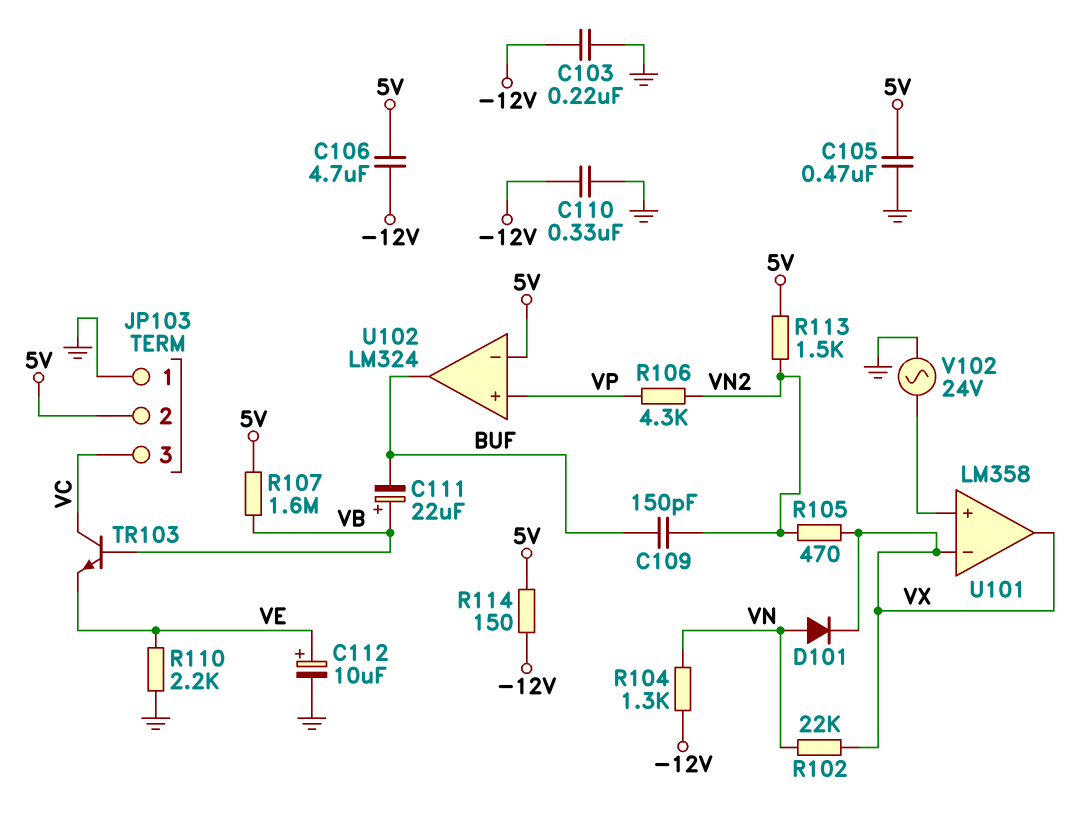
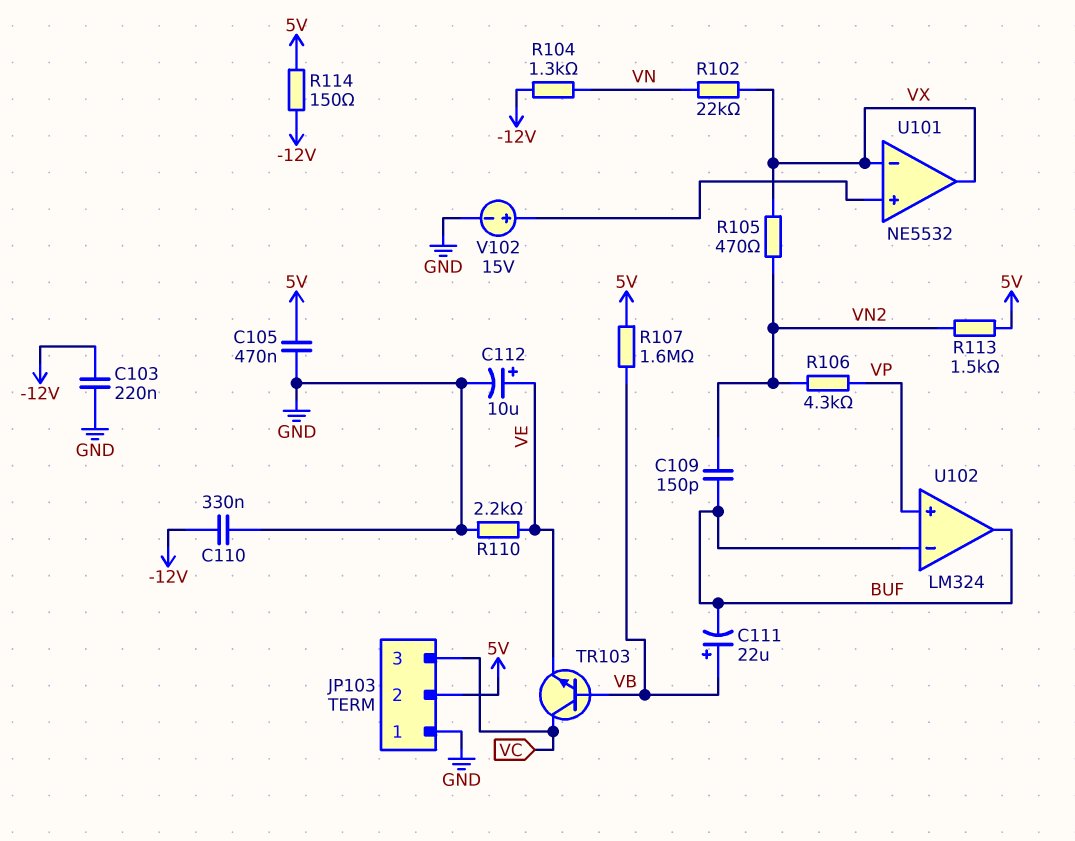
C106: 4.7uF (-12V, 5V) -> none
D101: diode (A VN, K VX) -> none
U101: LM358 -> NE5532
U102 pin in-: 5V -> BUF
V102: AC 24V (GND, U101/in+) -> 15V (plus U101/in+, minus GND)

